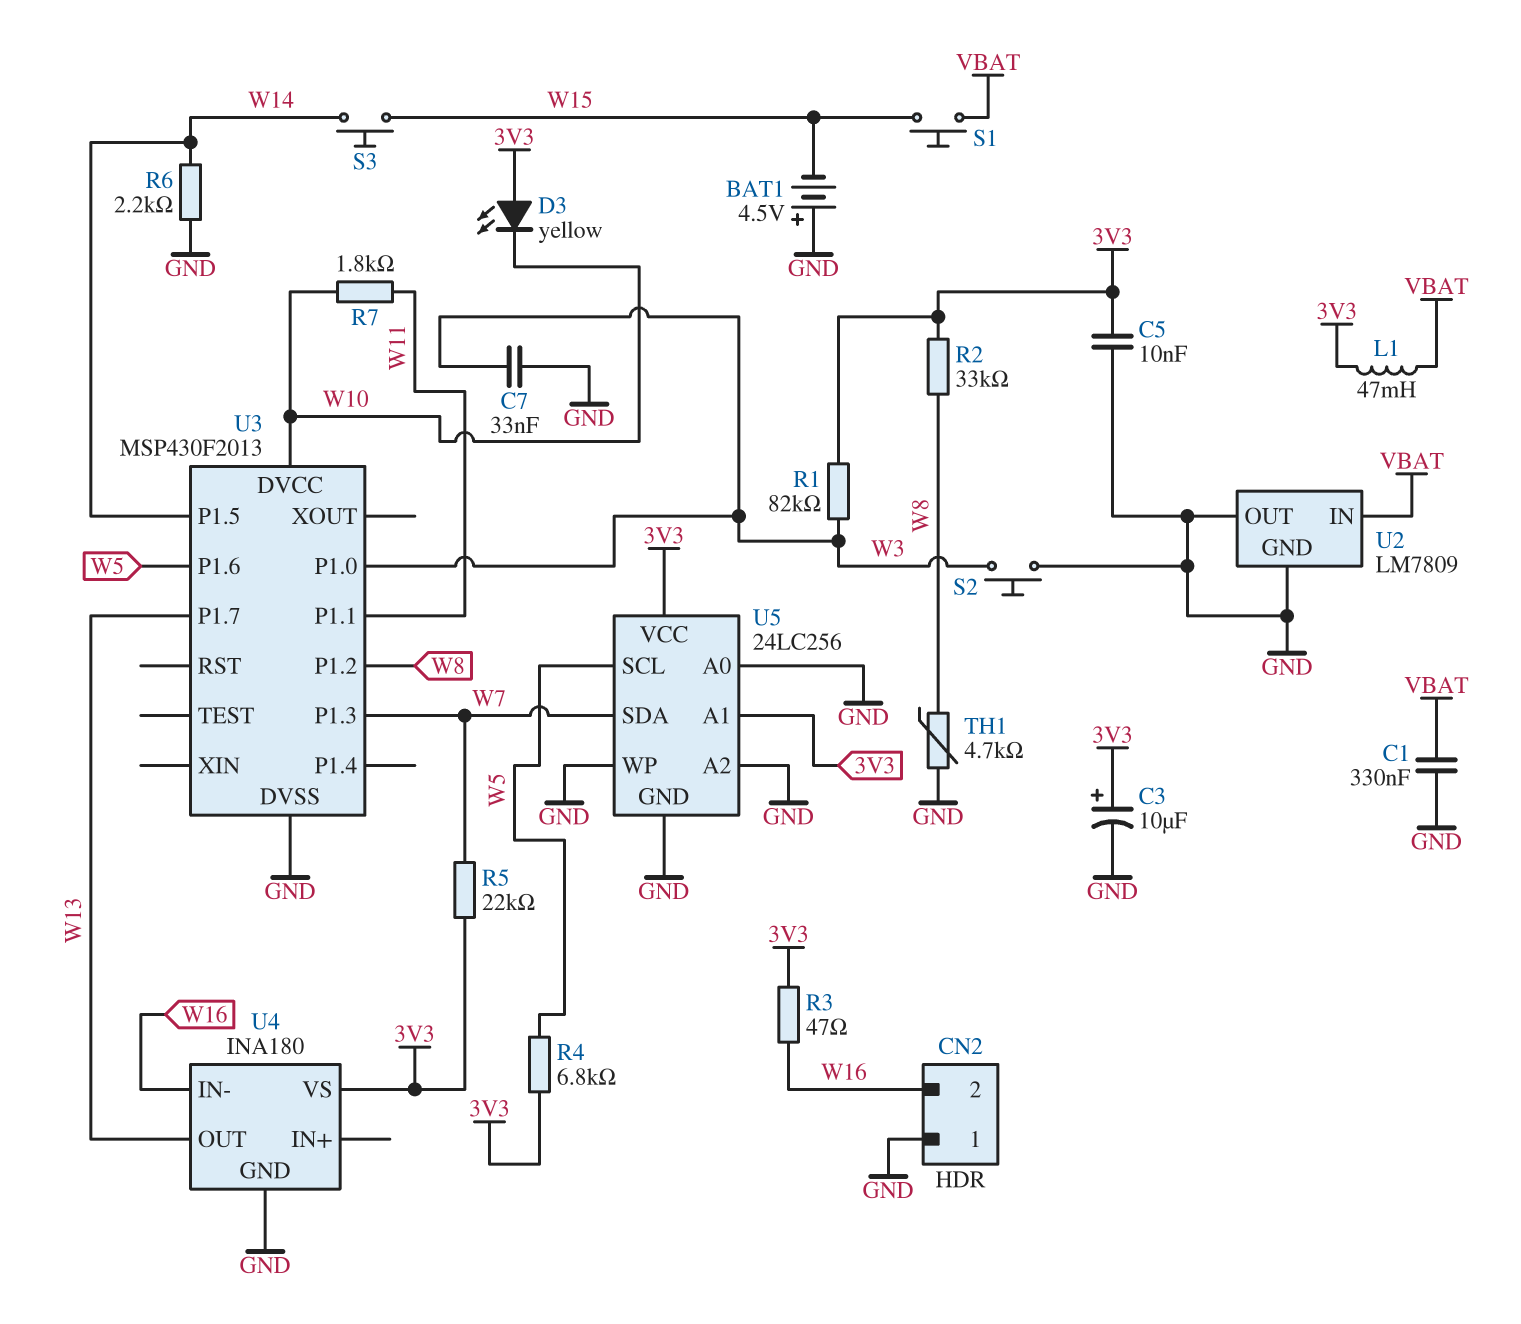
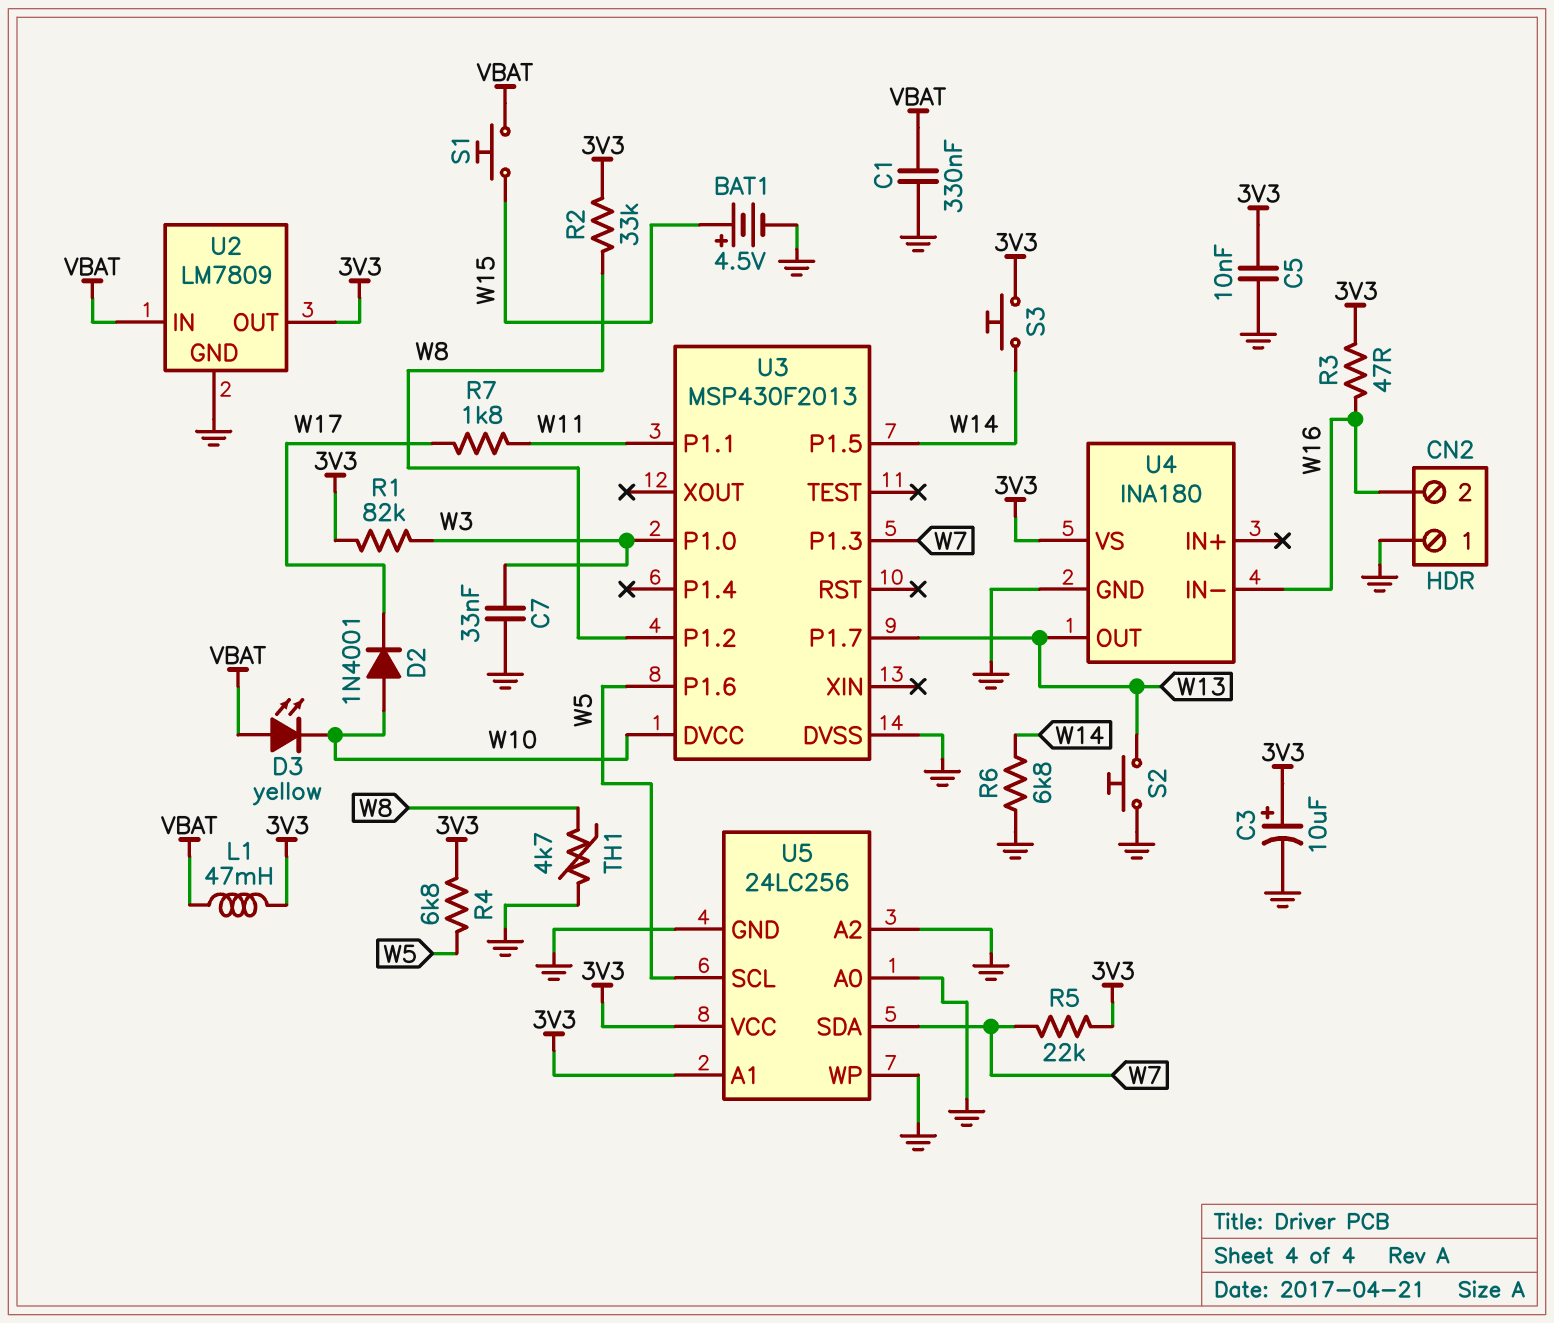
BAT1: 4.5V (plus GND, minus W15) -> 4.5V (plus W15, minus GND)
D2: none -> diode 1N4001 (A W10, K W17)
D3: LED yellow (A 3V3, K W10) -> LED yellow (A VBAT, K W10)
R6: 2.2k (GND, W14) -> 6.8k (GND, W14)
R7: 1.8k (W10, W11) -> 1.8k (W11, W17)
S2: button (GND, W3) -> button (GND, W13)
S3: button (W14, W15) -> button (3V3, W14)
U2 pin OUT: GND -> 3V3

